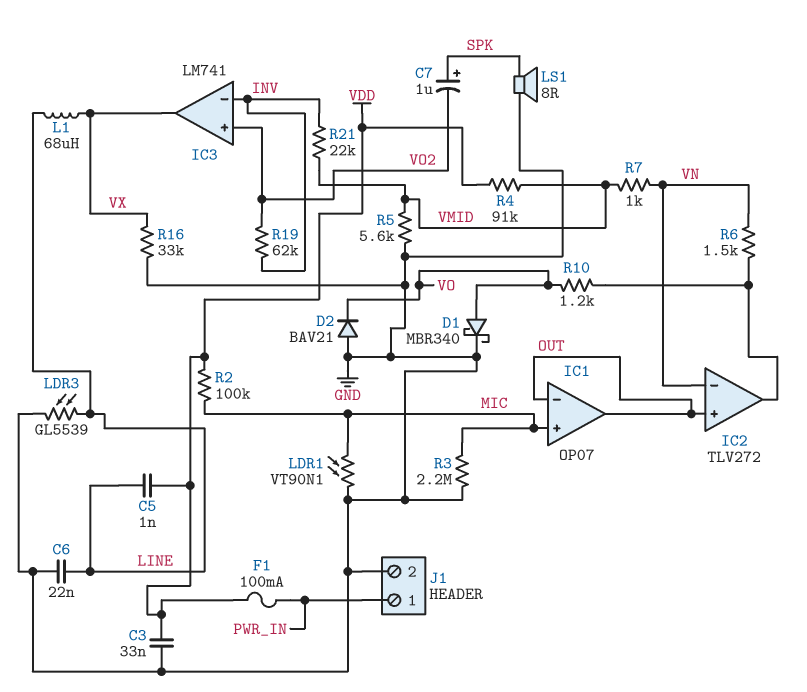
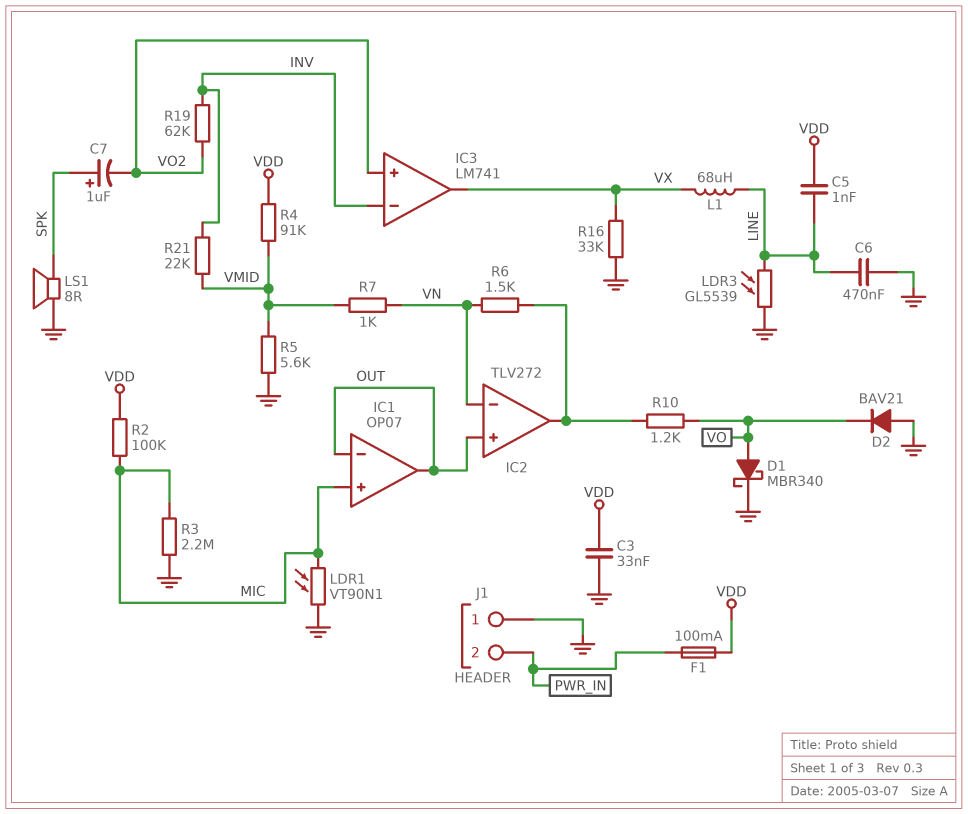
C6: 22nF (GND, LINE) -> 470nF (GND, LINE)
J1 pin 1: PWR_IN -> GND
J1 pin 2: GND -> PWR_IN

